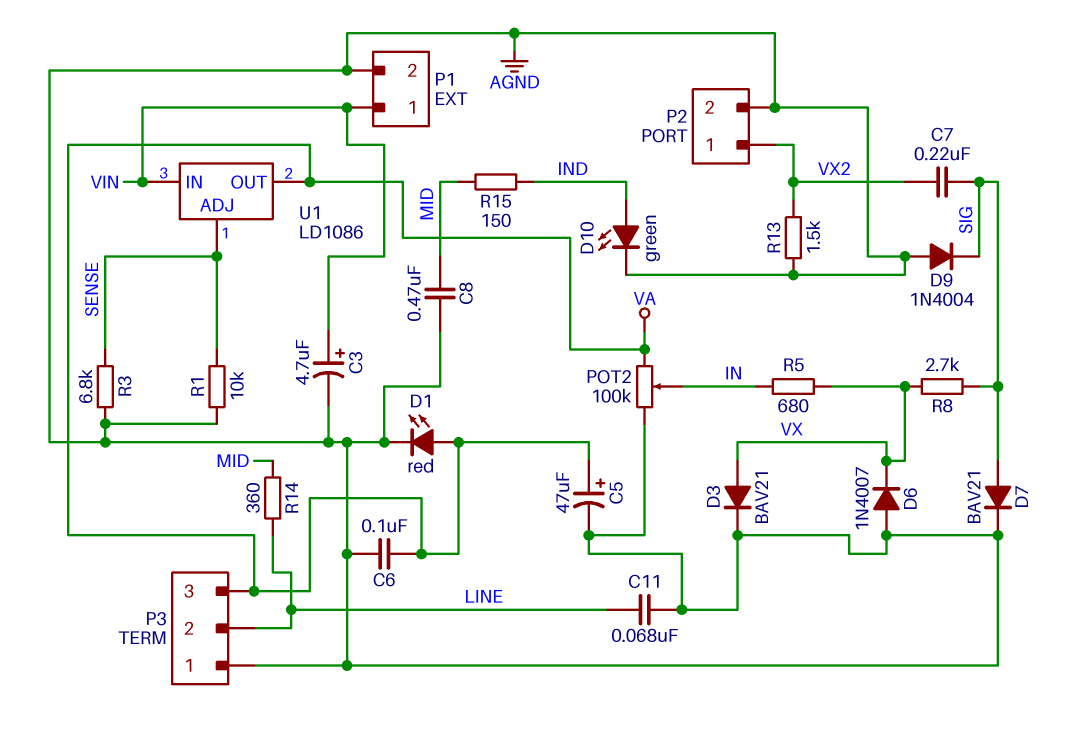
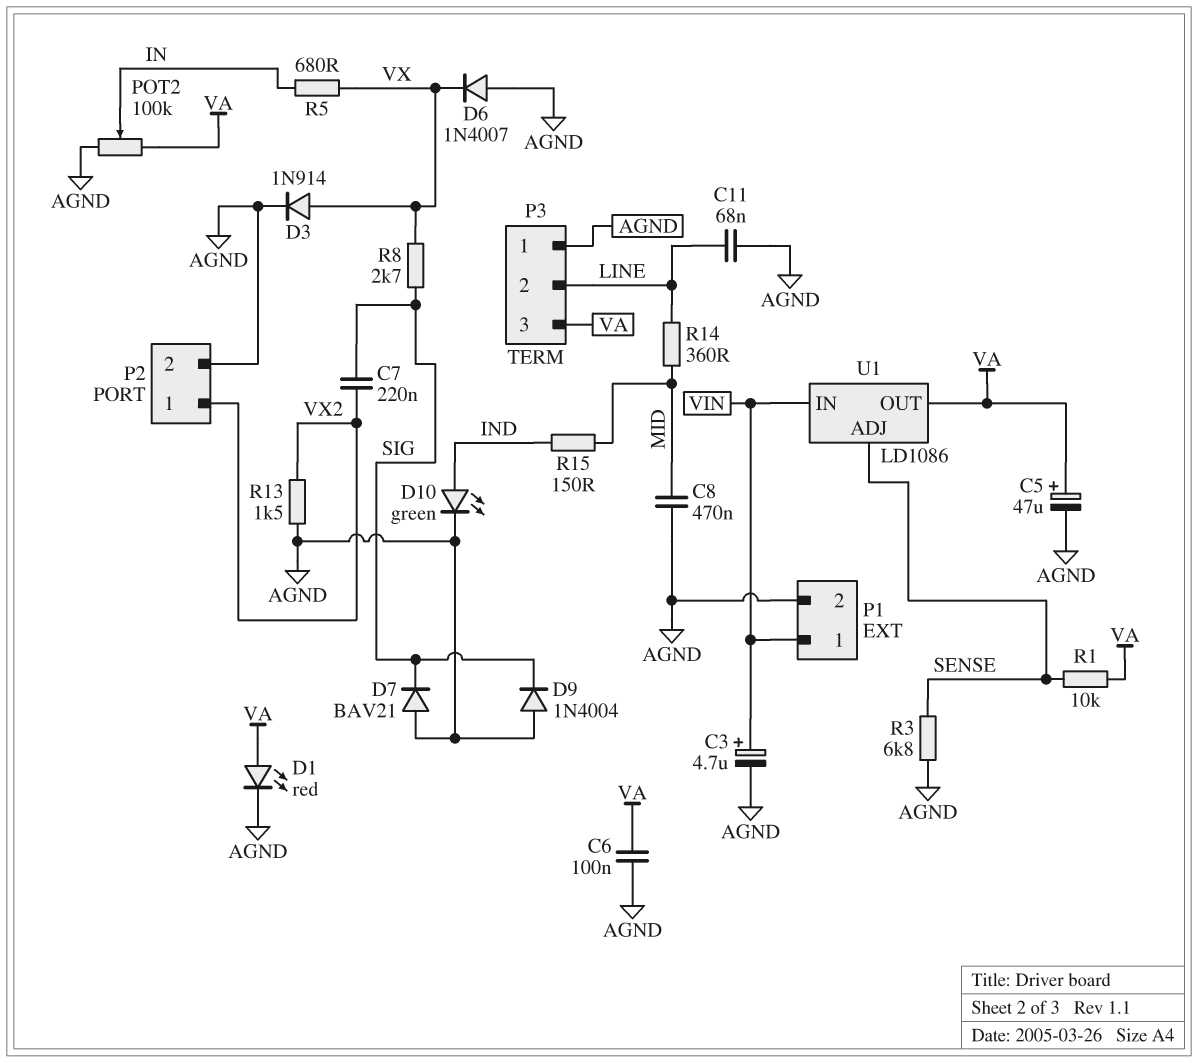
D3: diode BAV21 (A VX, K AGND) -> diode 1N914 (A VX, K AGND)
D7: diode BAV21 (A SIG, K AGND) -> diode BAV21 (A AGND, K SIG)
R1: 10k (AGND, SENSE) -> 10k (SENSE, VA)

